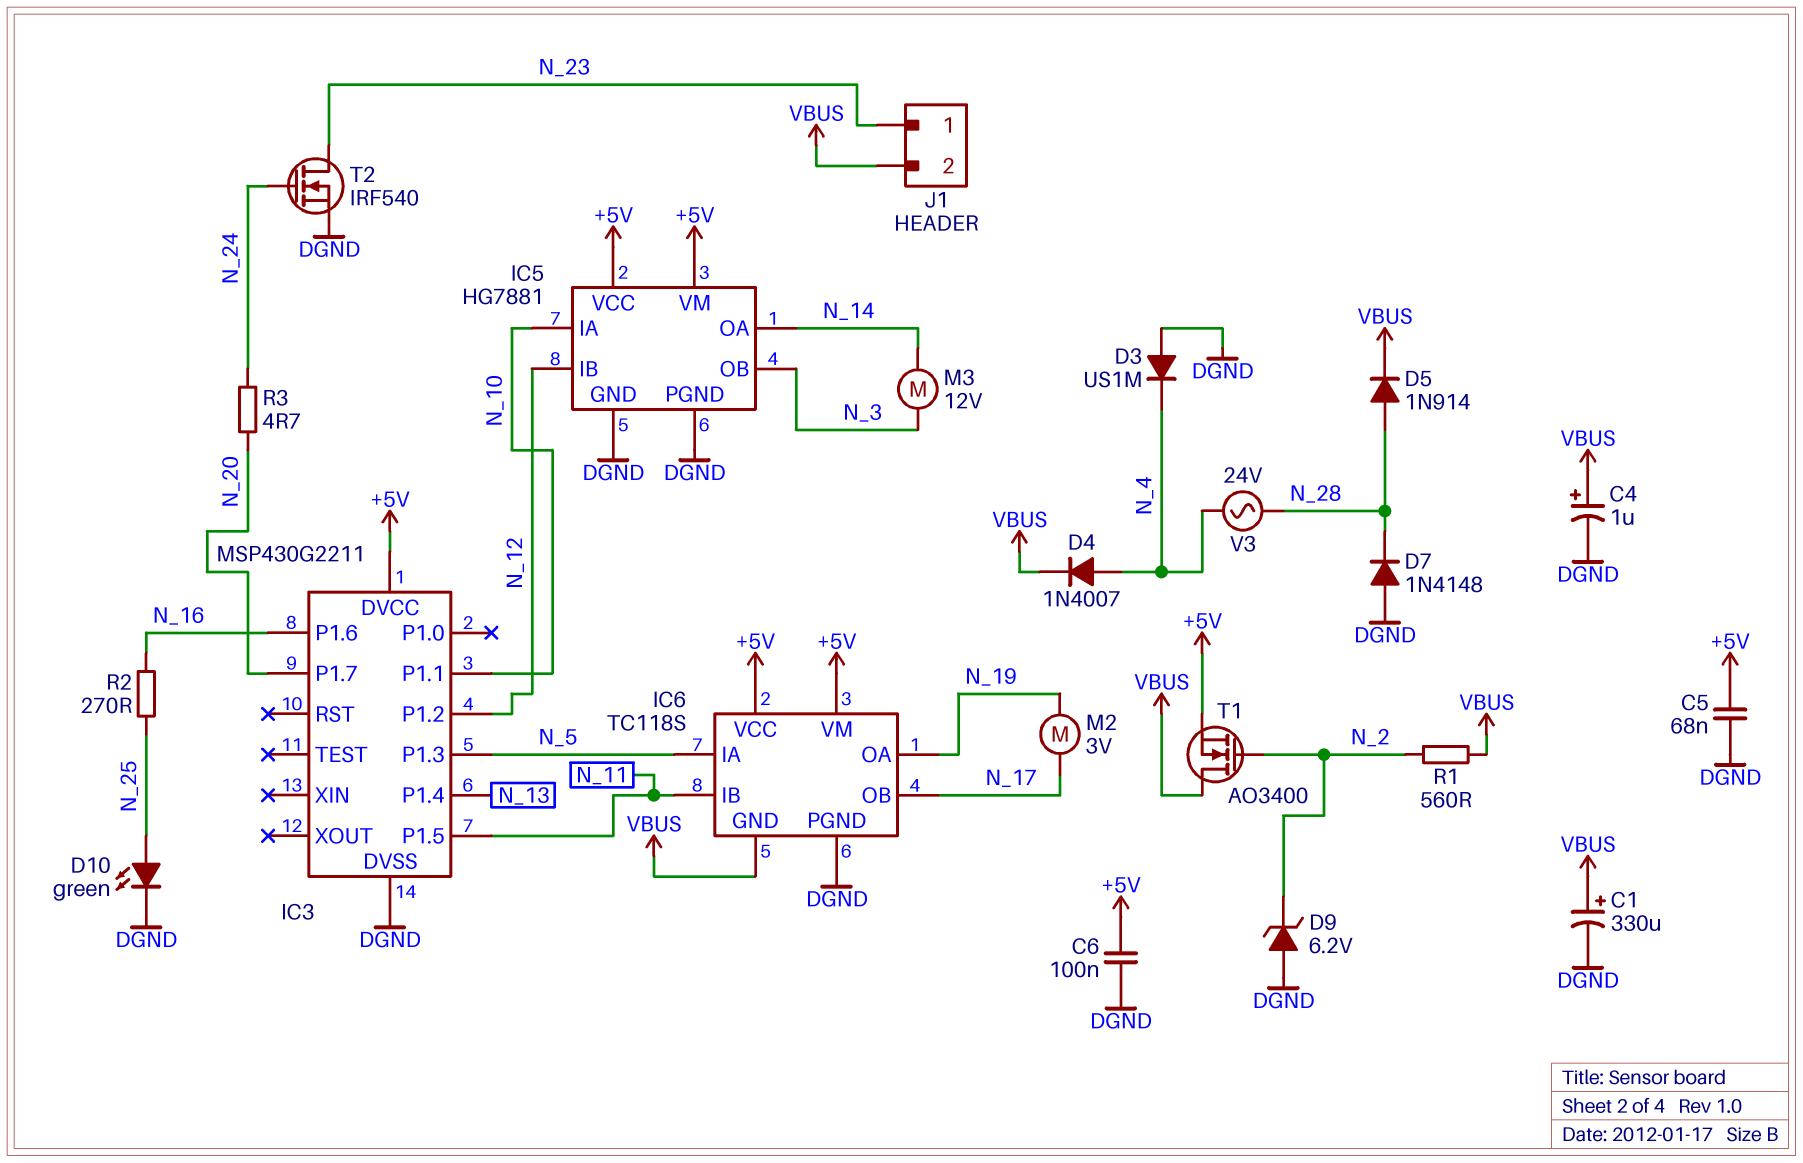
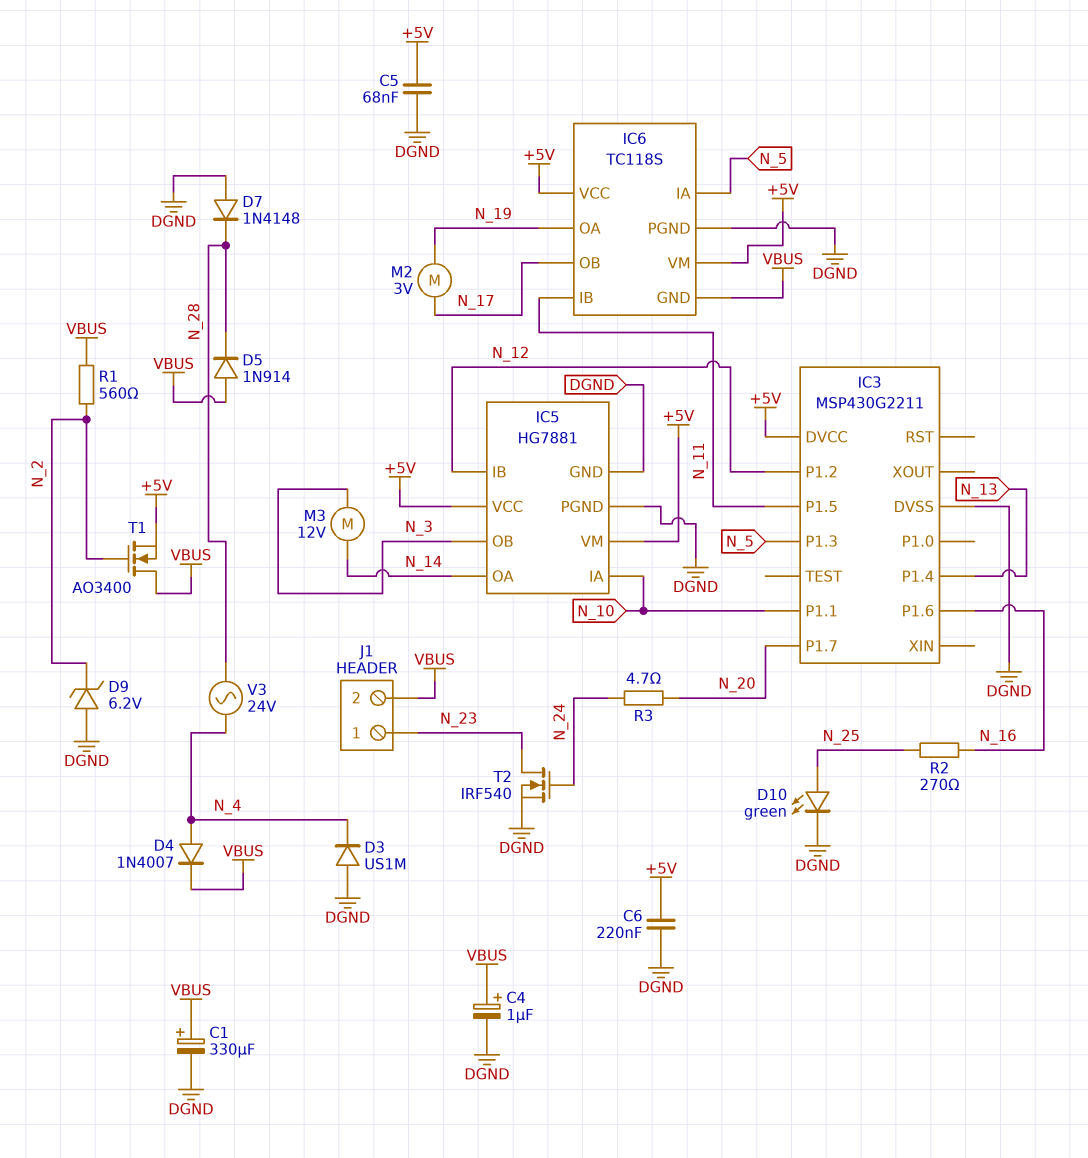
C6: 100nF (+5V, DGND) -> 220nF (+5V, DGND)
D5: diode 1N914 (A N_28, K VBUS) -> diode 1N914 (A VBUS, K N_28)

